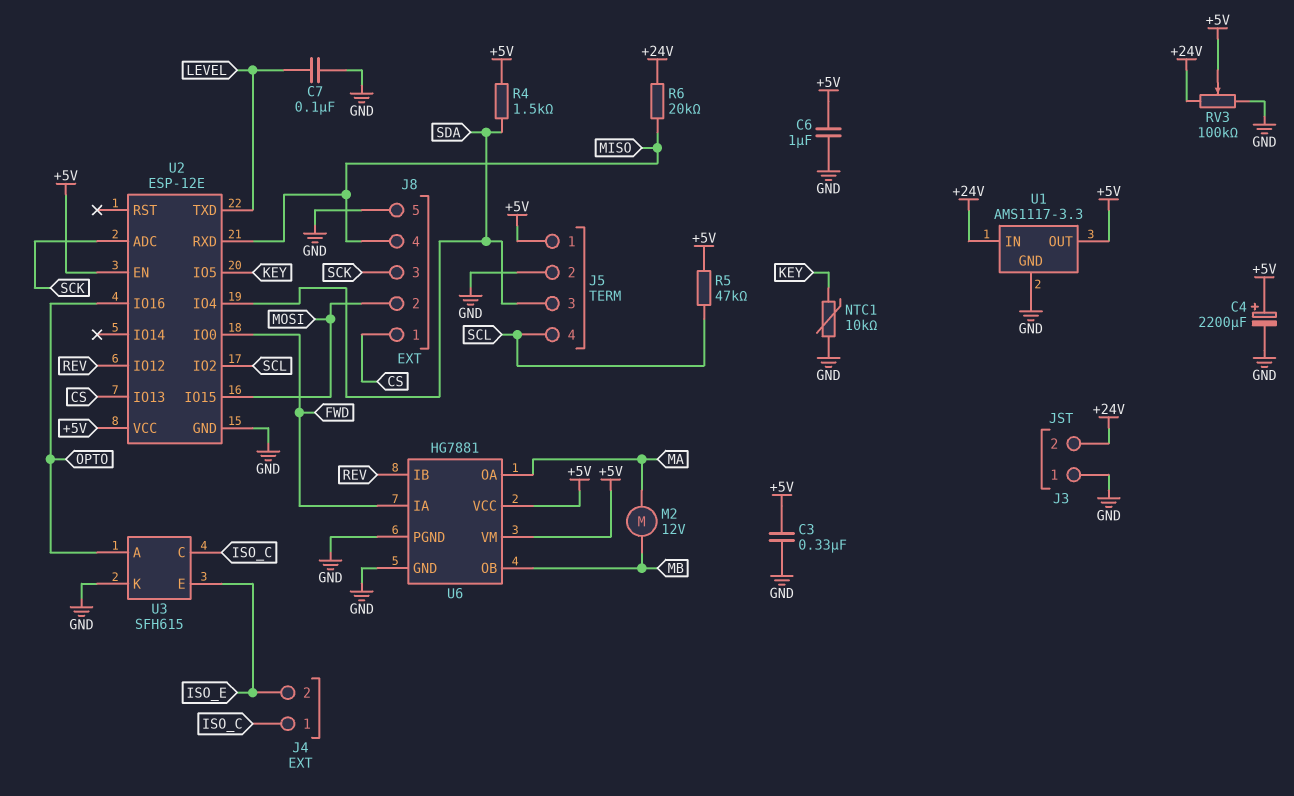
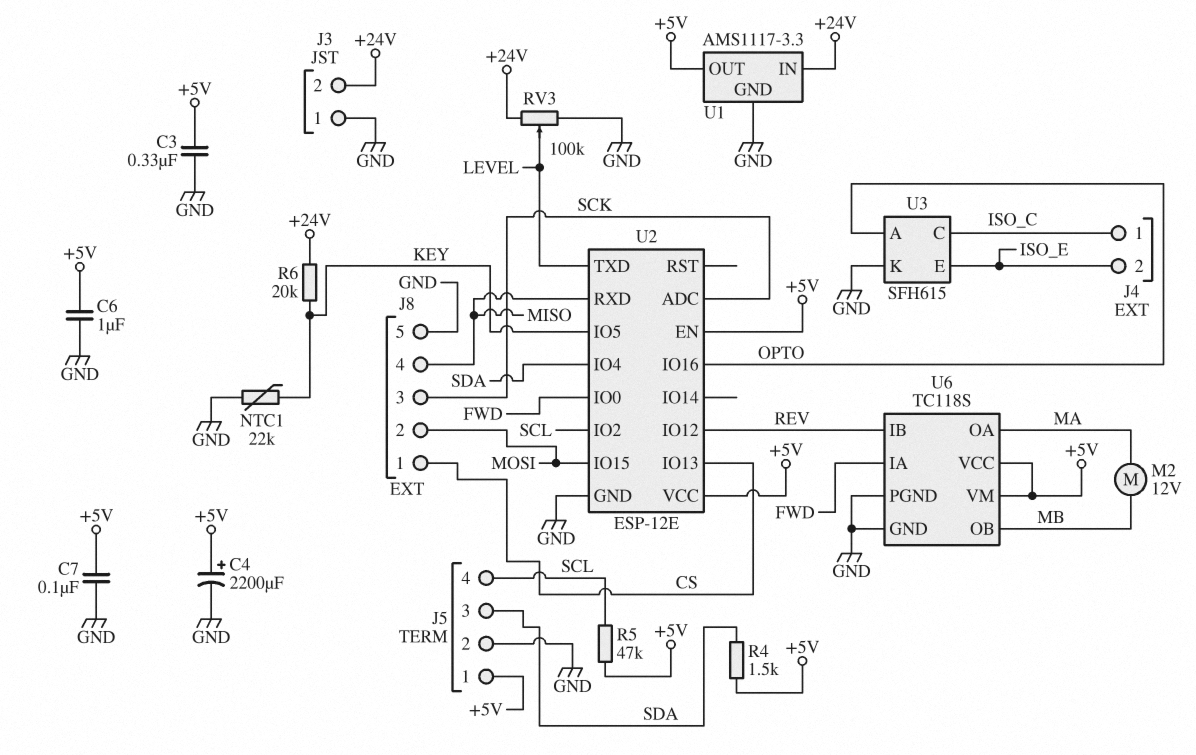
C7: 100nF (GND, LEVEL) -> 100nF (+5V, GND)
NTC1: 10k (GND, KEY) -> 22k (GND, KEY)
R6: 20k (+24V, MISO) -> 20k (+24V, KEY)
RV3: 100k (+24V, GND, wiper +5V) -> 100k (+24V, GND, wiper LEVEL)
U6: HG7881 -> TC118S

